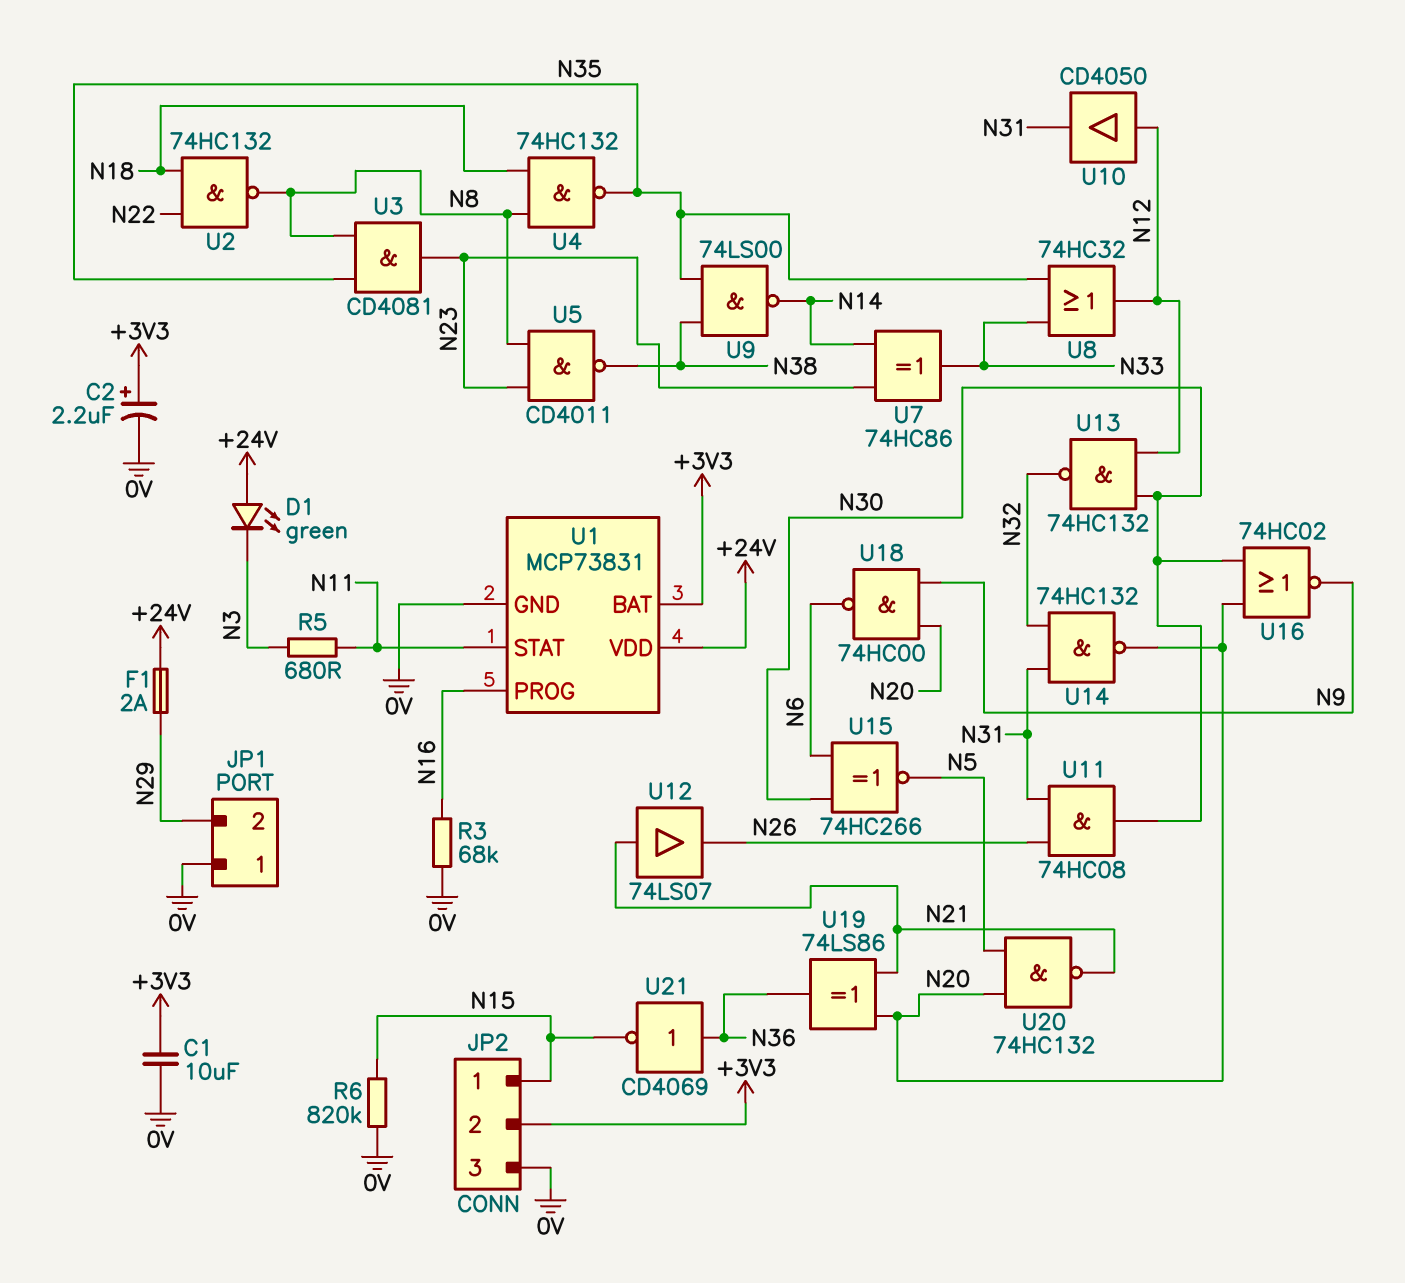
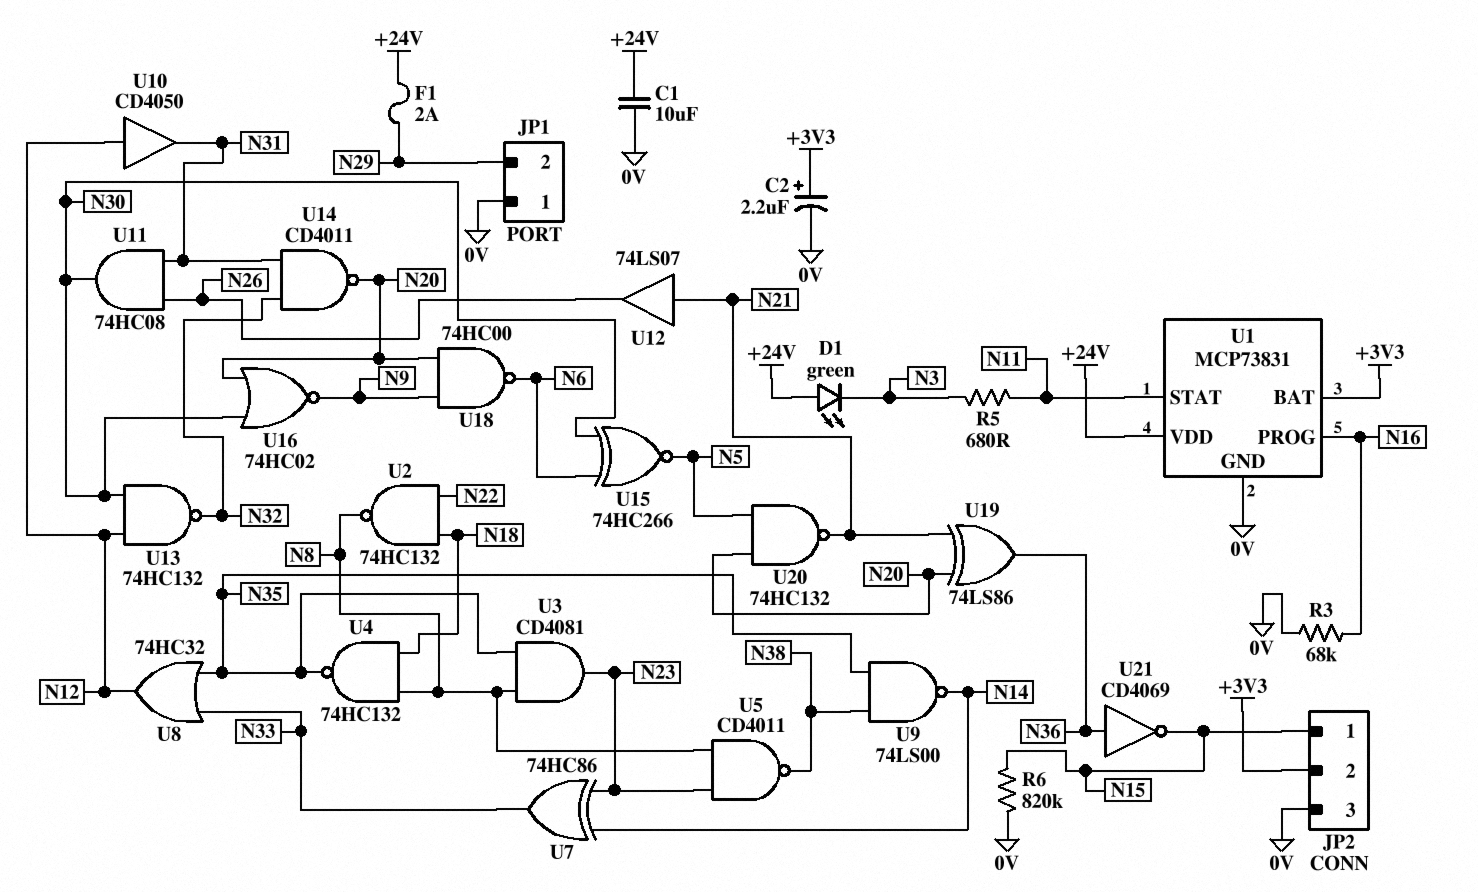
C1: 10uF (+3V3, 0V) -> 10uF (+24V, 0V)
U14: NAND 74HC132 (in N31, in N32, out N20) -> NAND CD4011 (in N31, in N32, out N20)

